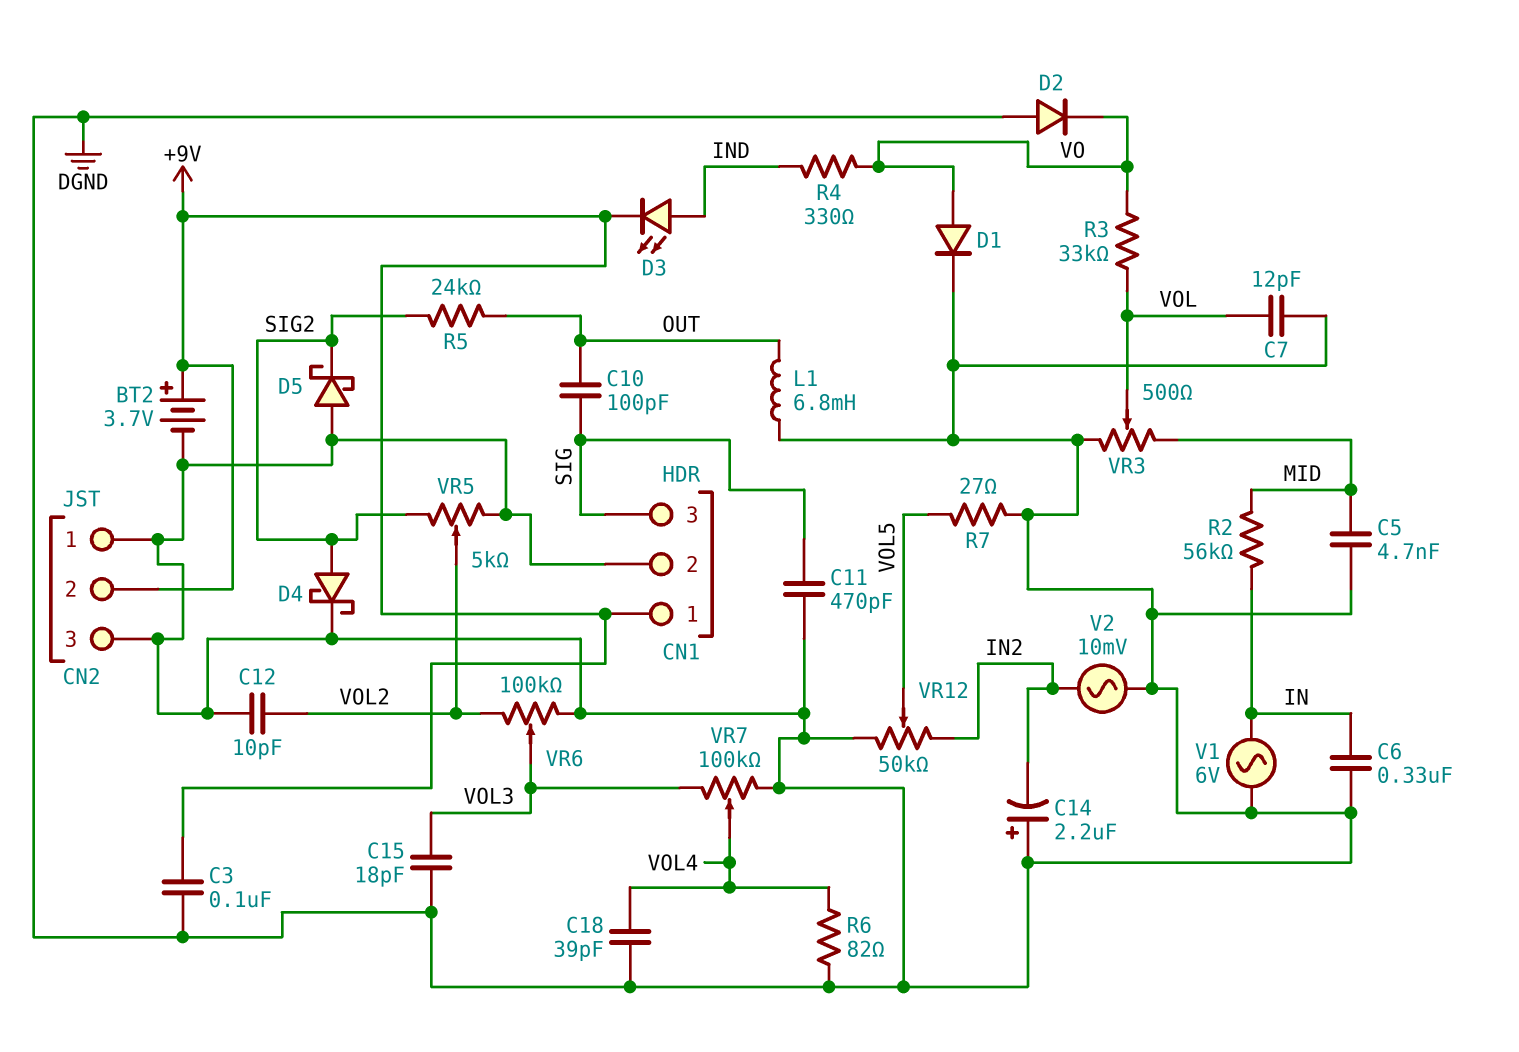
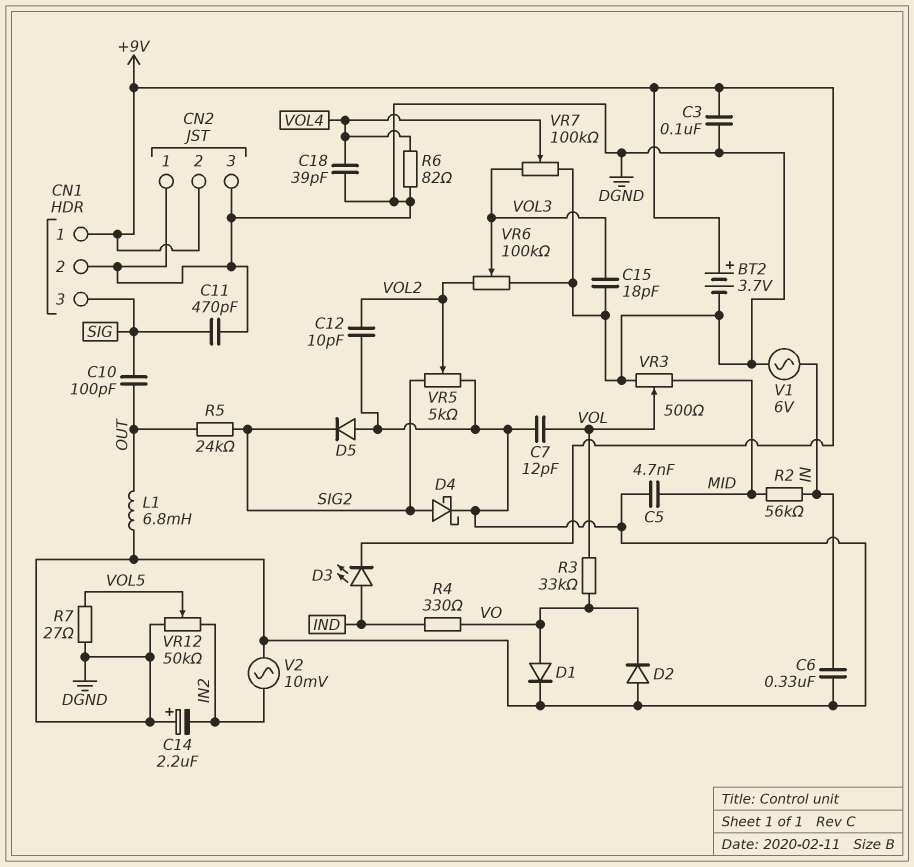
D5: schottky (A DGND, K SIG2) -> diode (A DGND, K SIG2)

